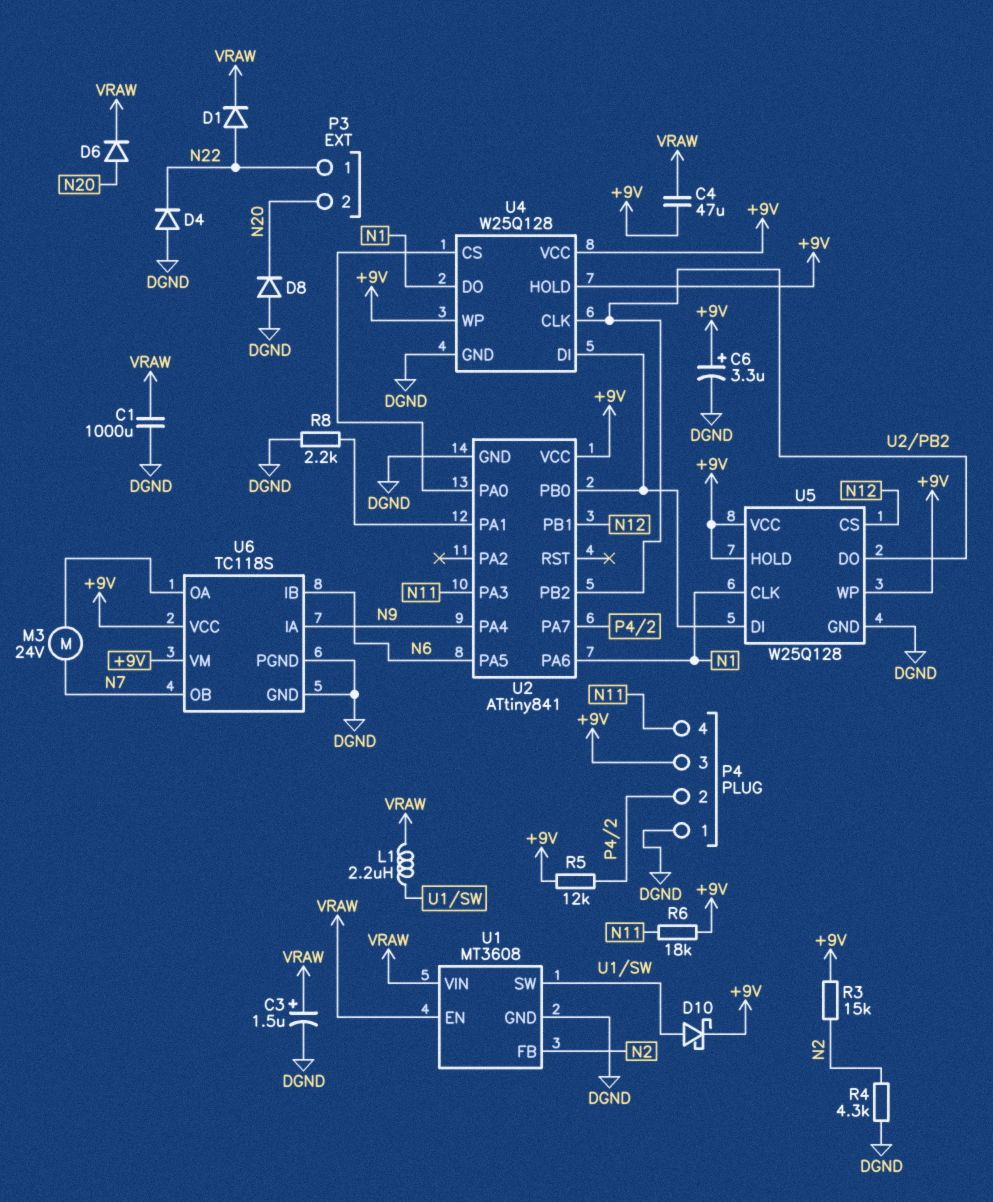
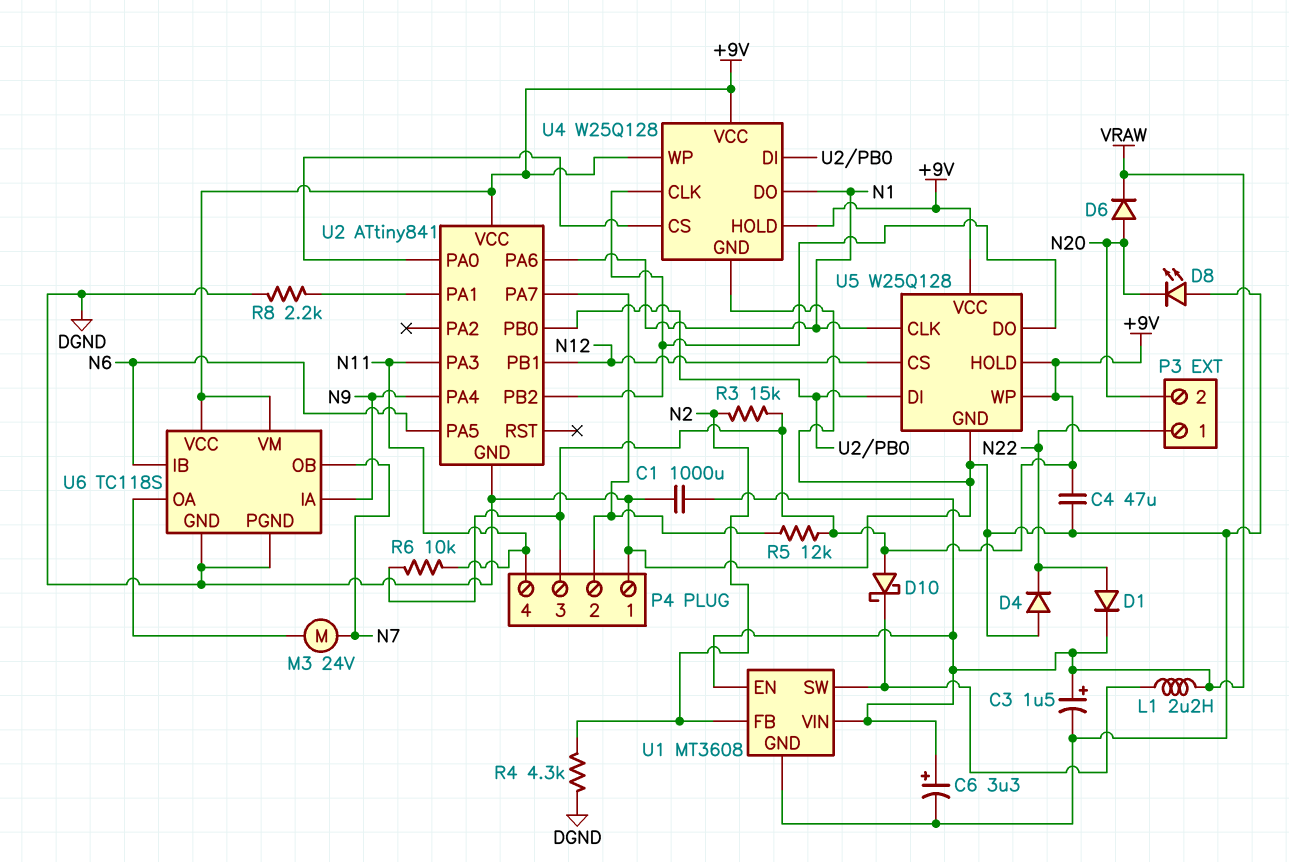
C4: 47uF (+9V, VRAW) -> 47uF (+9V, DGND)
C6: 3.3uF (plus +9V, minus DGND) -> 3.3uF (plus VRAW, minus DGND)
D8: diode (A DGND, K N20) -> LED (A DGND, K N20)
D10: schottky (A U1/SW, K +9V) -> schottky (A +9V, K U1/SW)
R6: 18k (+9V, N11) -> 10k (+9V, N11)

